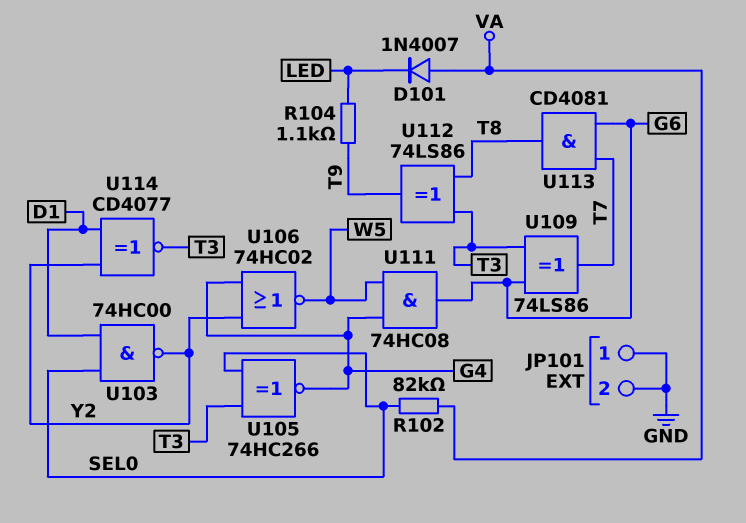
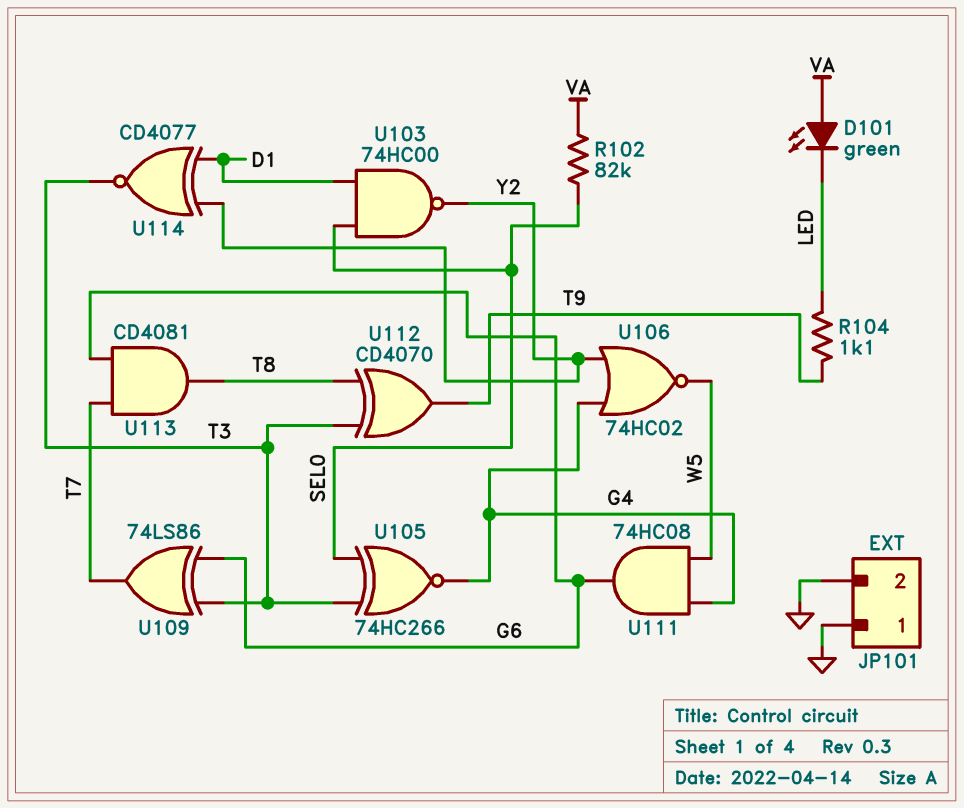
D101: diode 1N4007 (A VA, K LED) -> LED green (A VA, K LED)
U112: XOR 74LS86 (in T3, in T8, out T9) -> XOR CD4070 (in T3, in T8, out T9)

